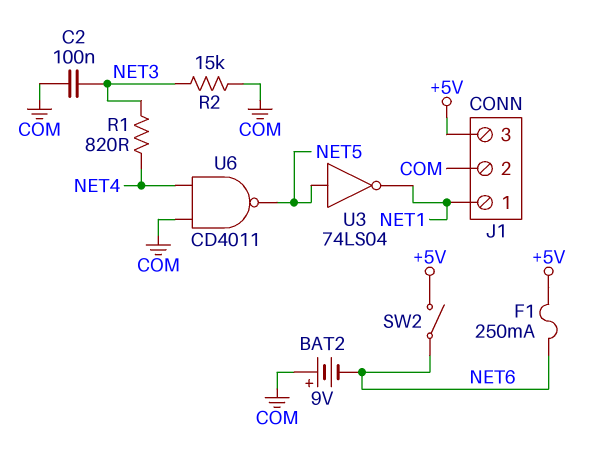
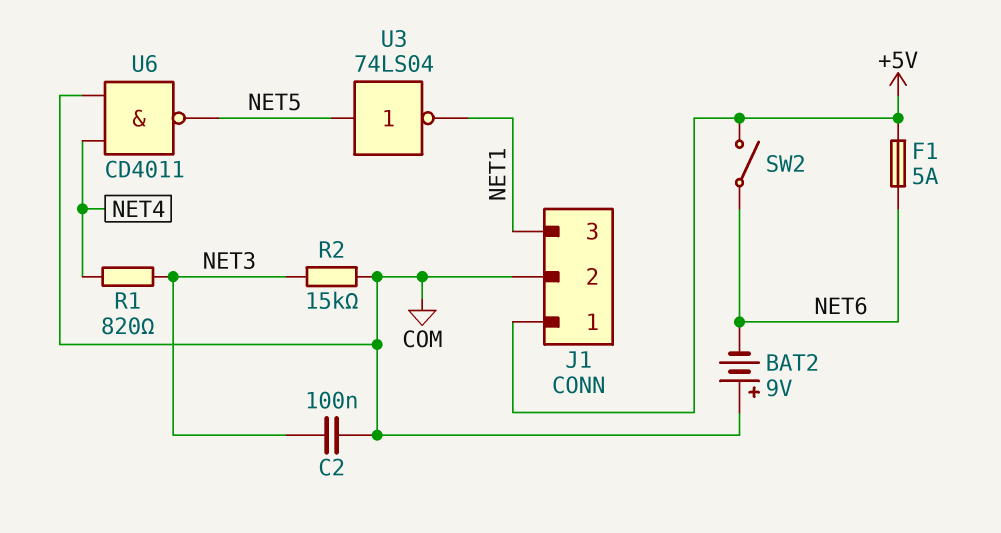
F1: 250mA (+5V, NET6) -> 5A (+5V, NET6)
J1 pin 1: NET1 -> +5V
J1 pin 3: +5V -> NET1

